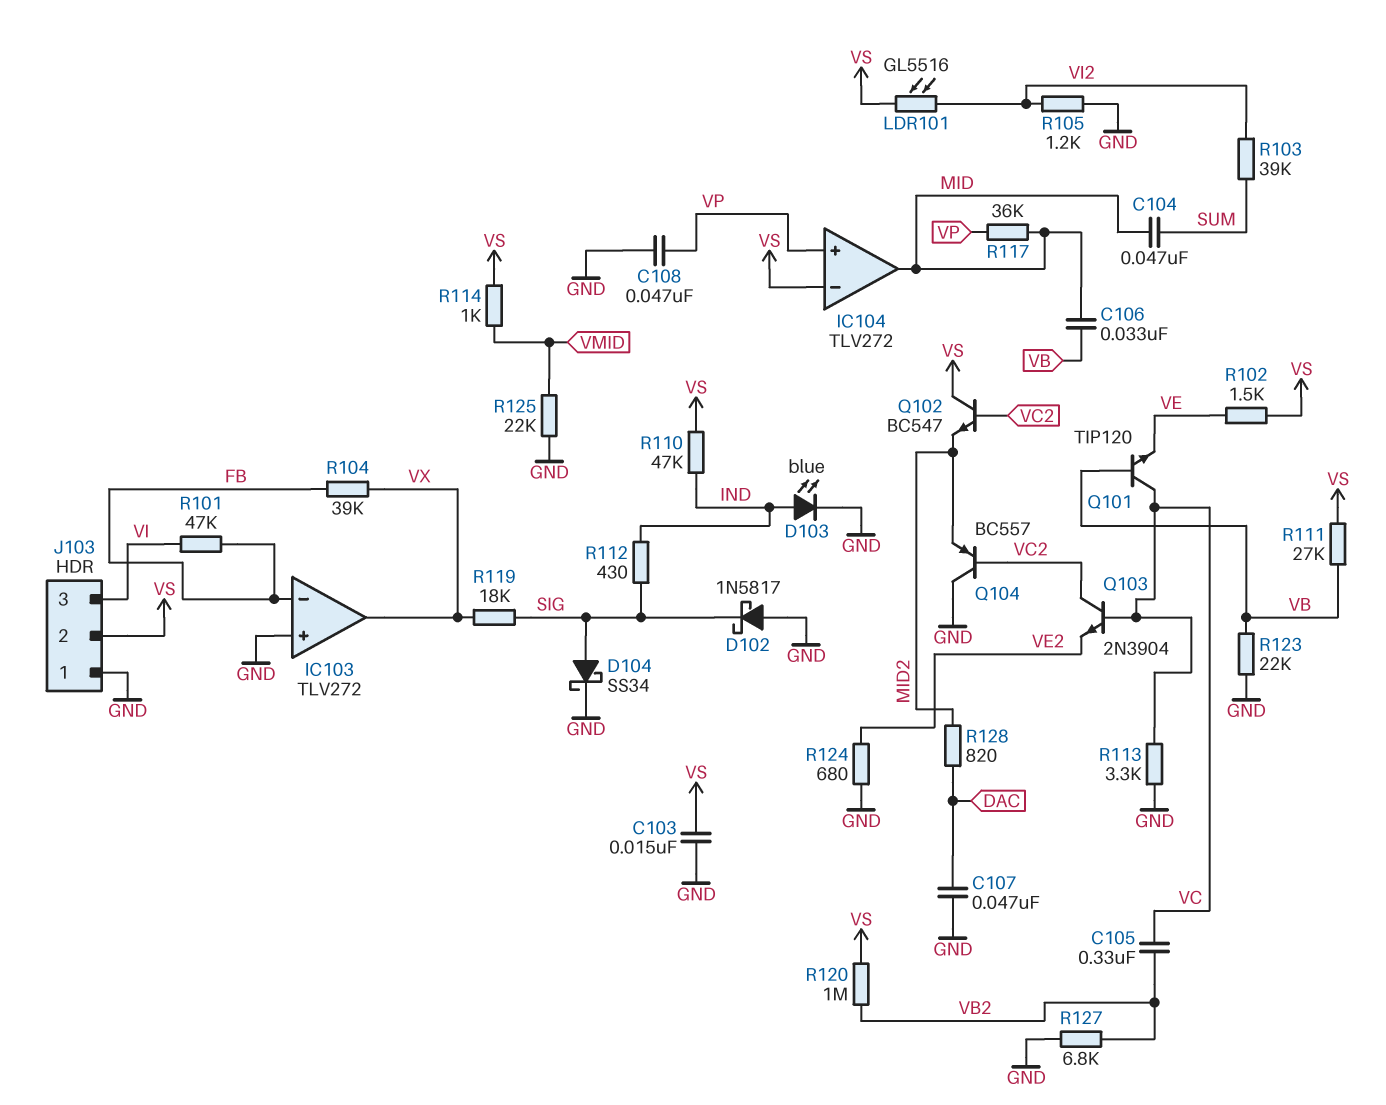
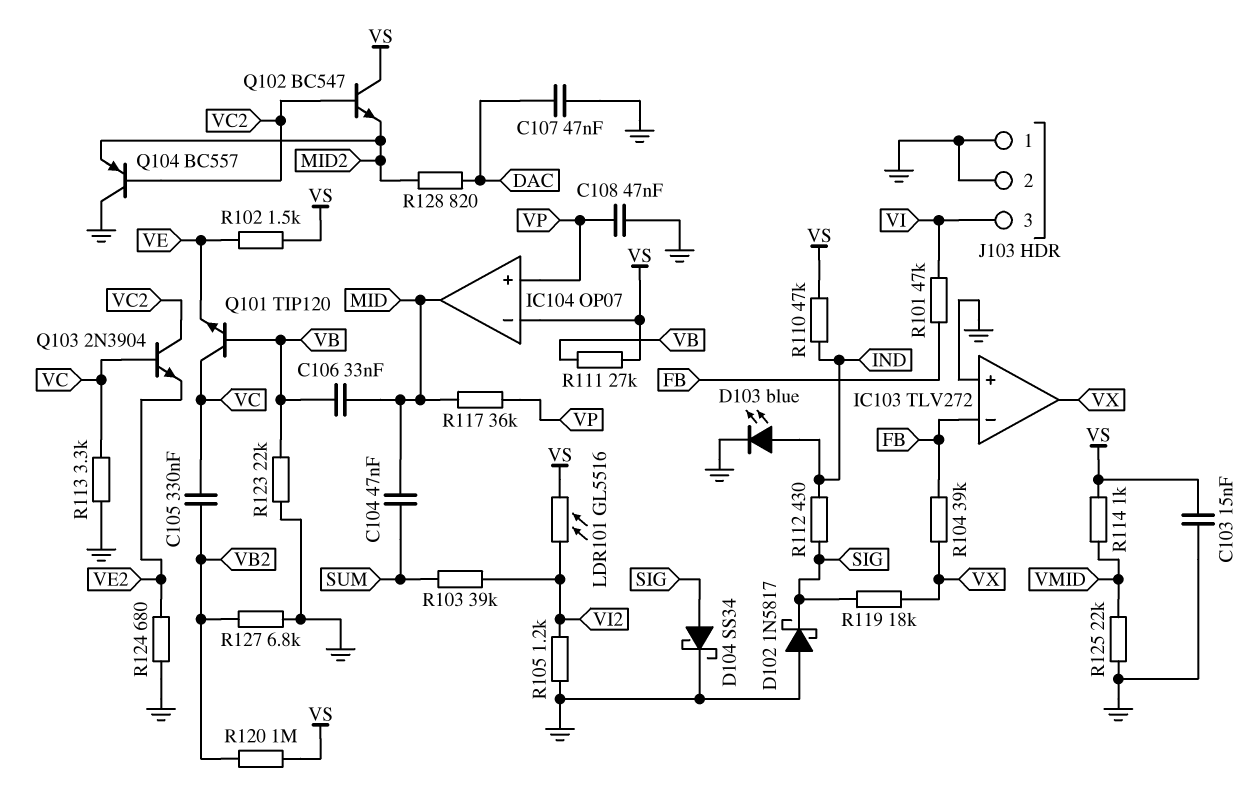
IC104: TLV272 -> OP07
J103 pin 2: VS -> GND

